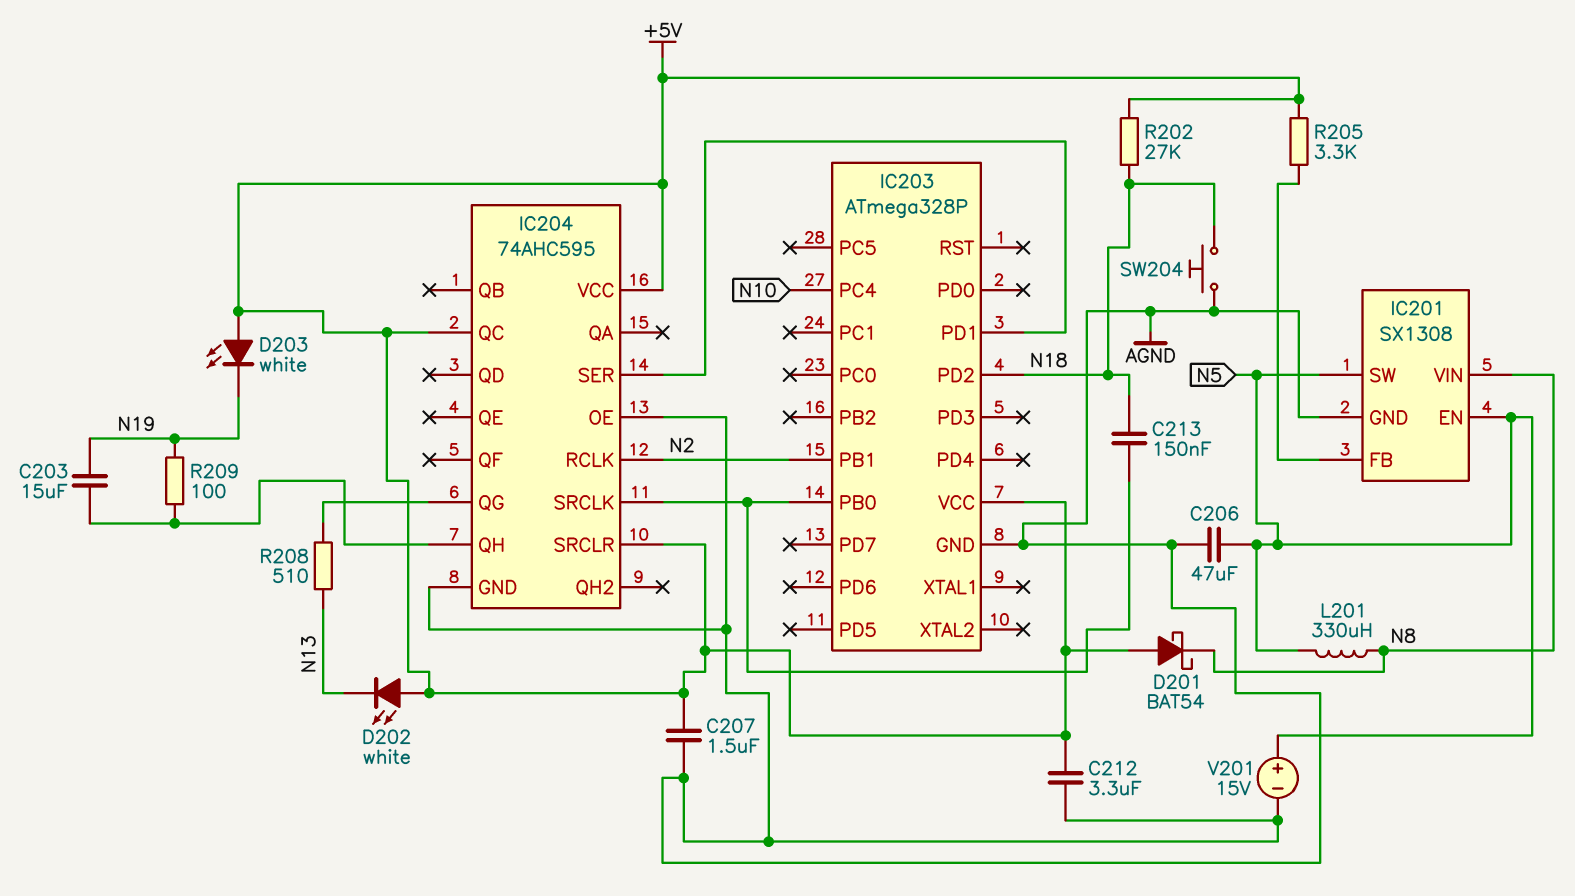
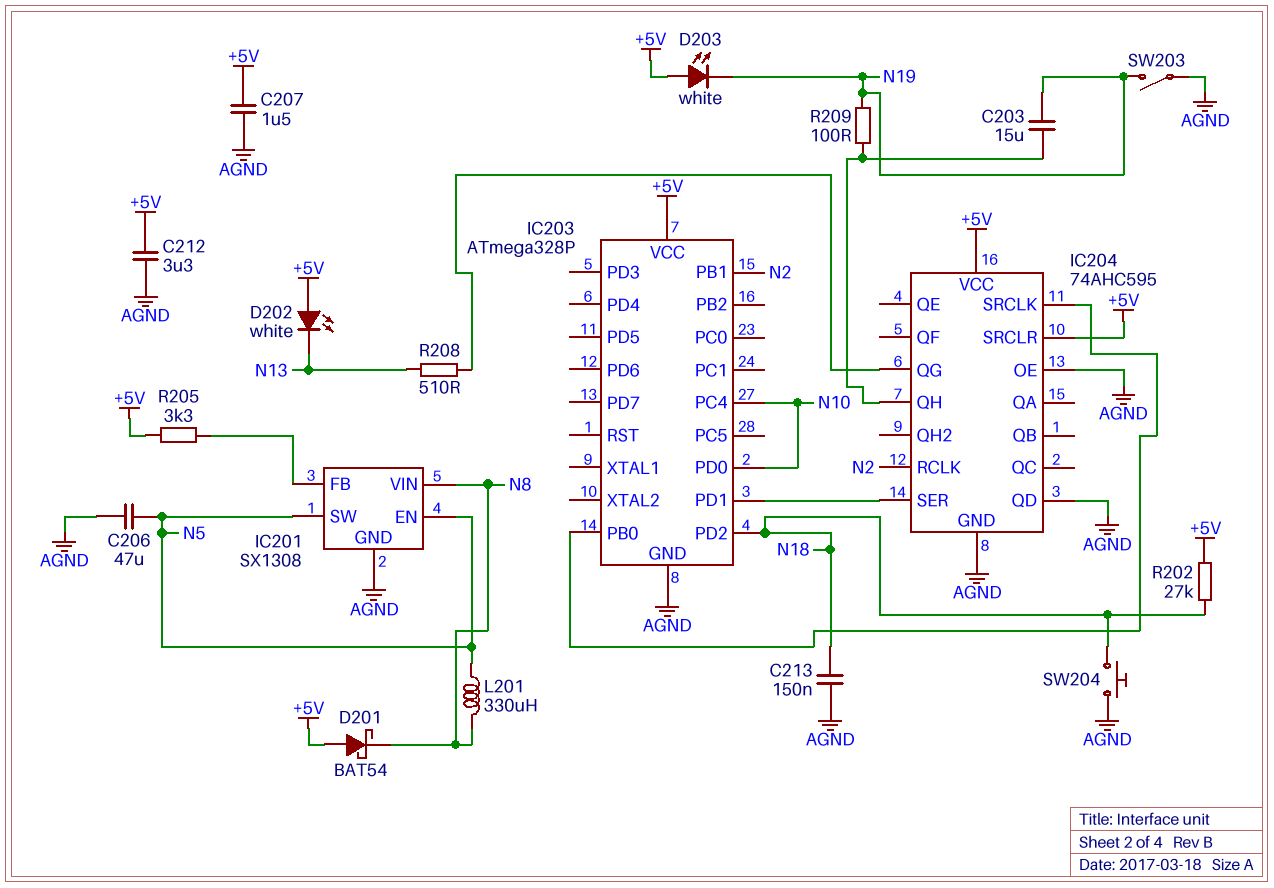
C213: 150nF (IC203/PB0, N18) -> 150nF (AGND, N18)
IC203 pin PD0: none -> N10
IC204 pin QC: +5V -> none
IC204 pin QD: none -> AGND
SW203: none -> switch (AGND, N19)
V201: 15V (plus N5, minus AGND) -> none

